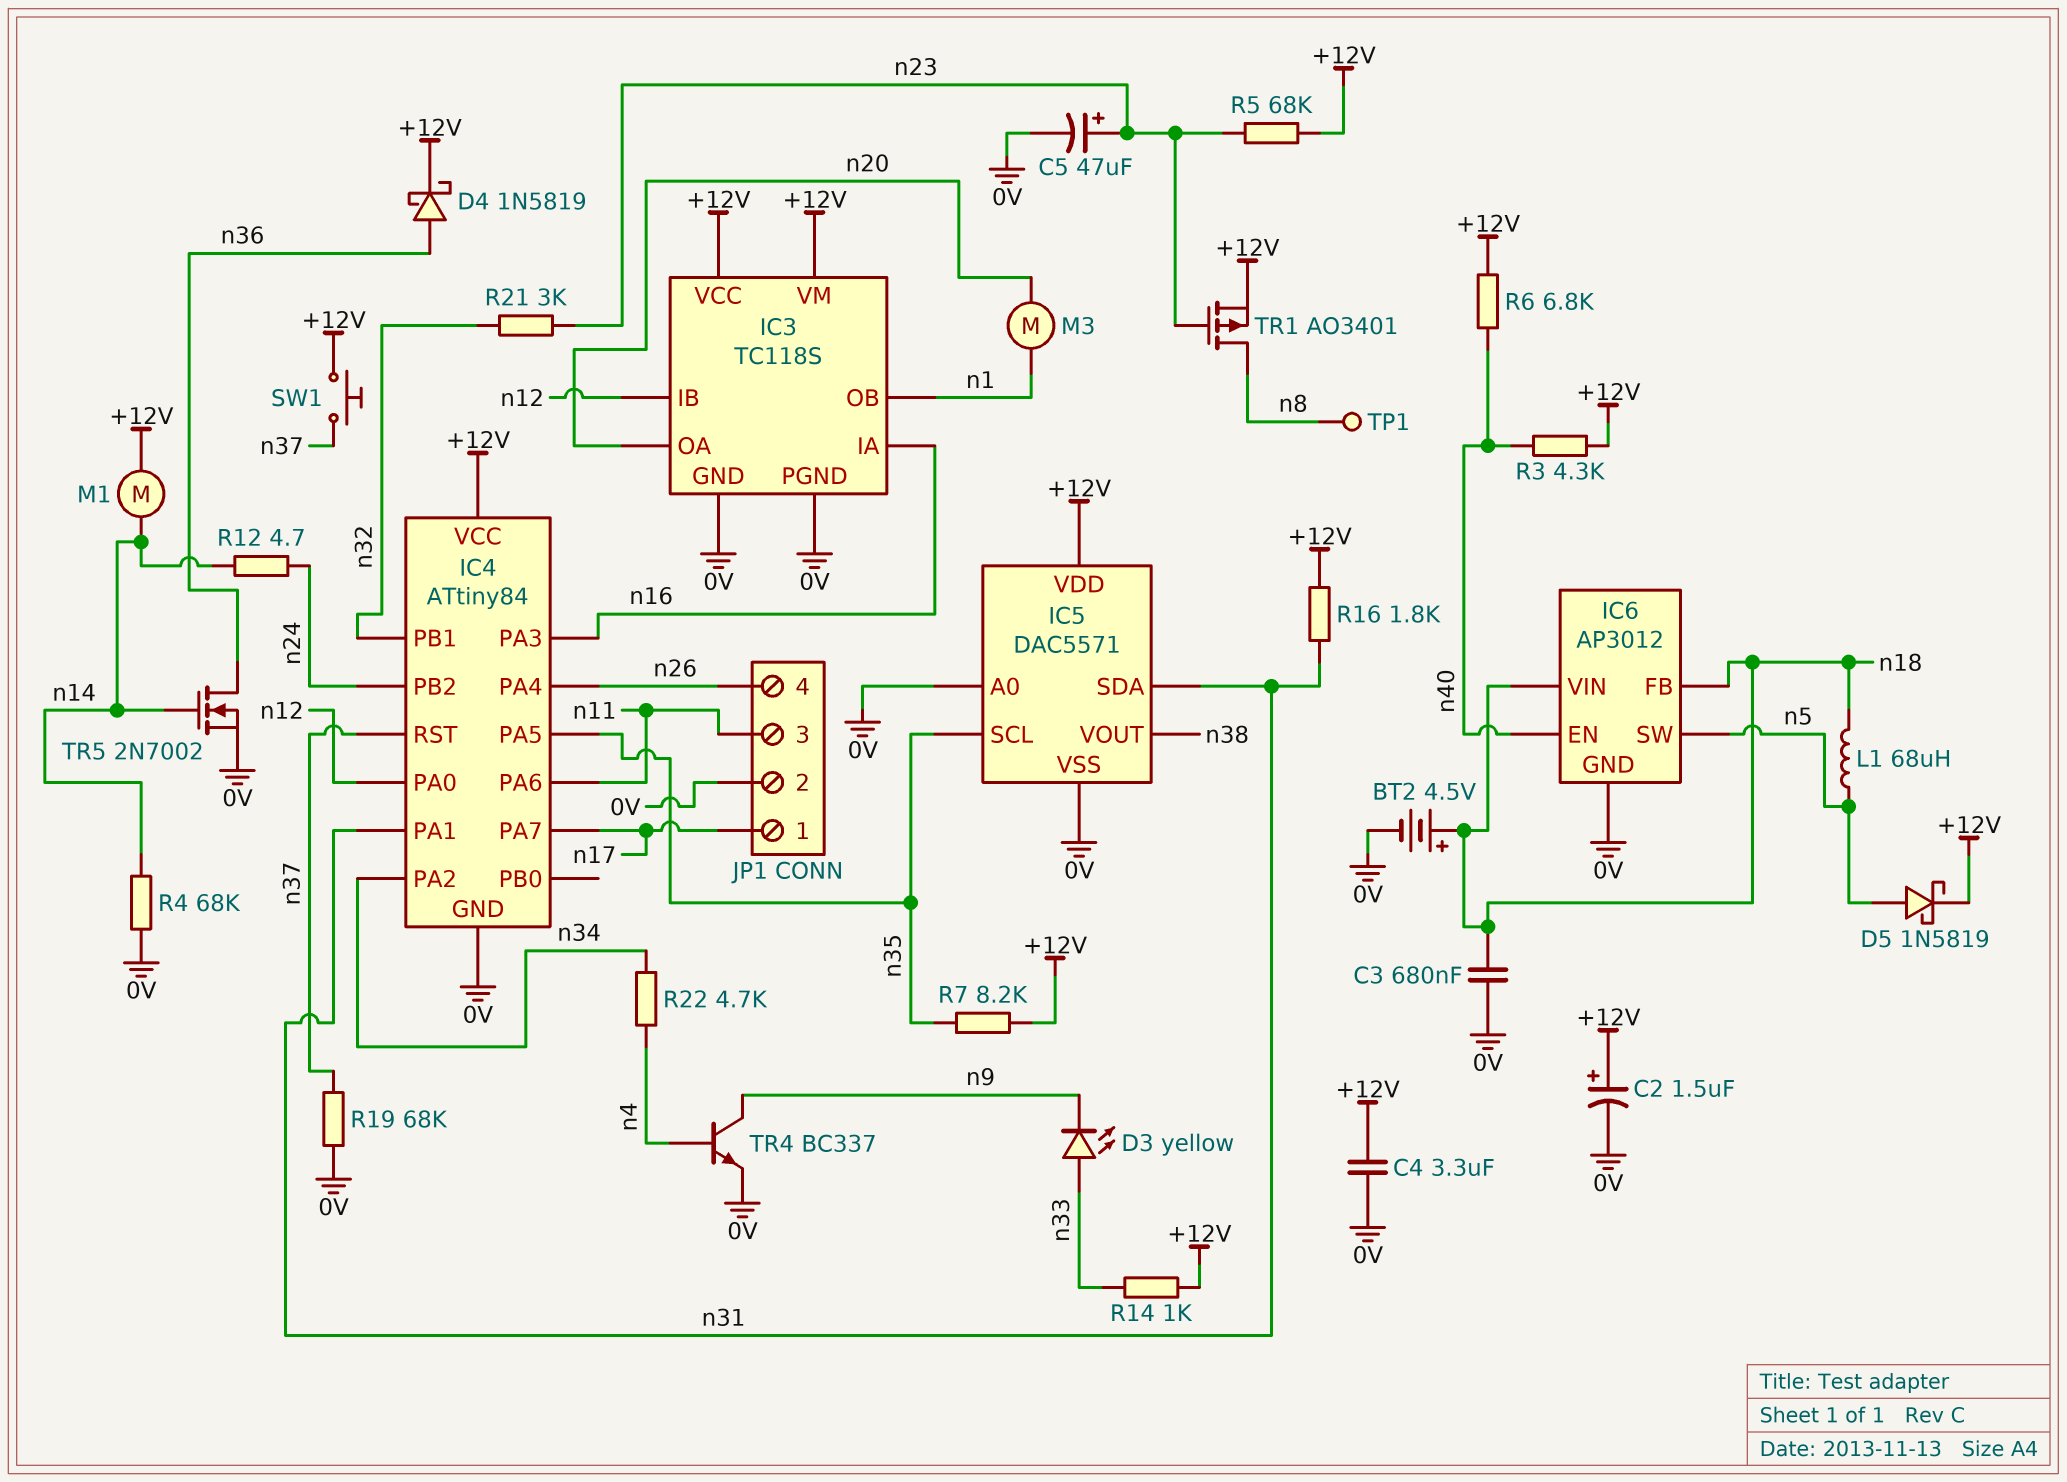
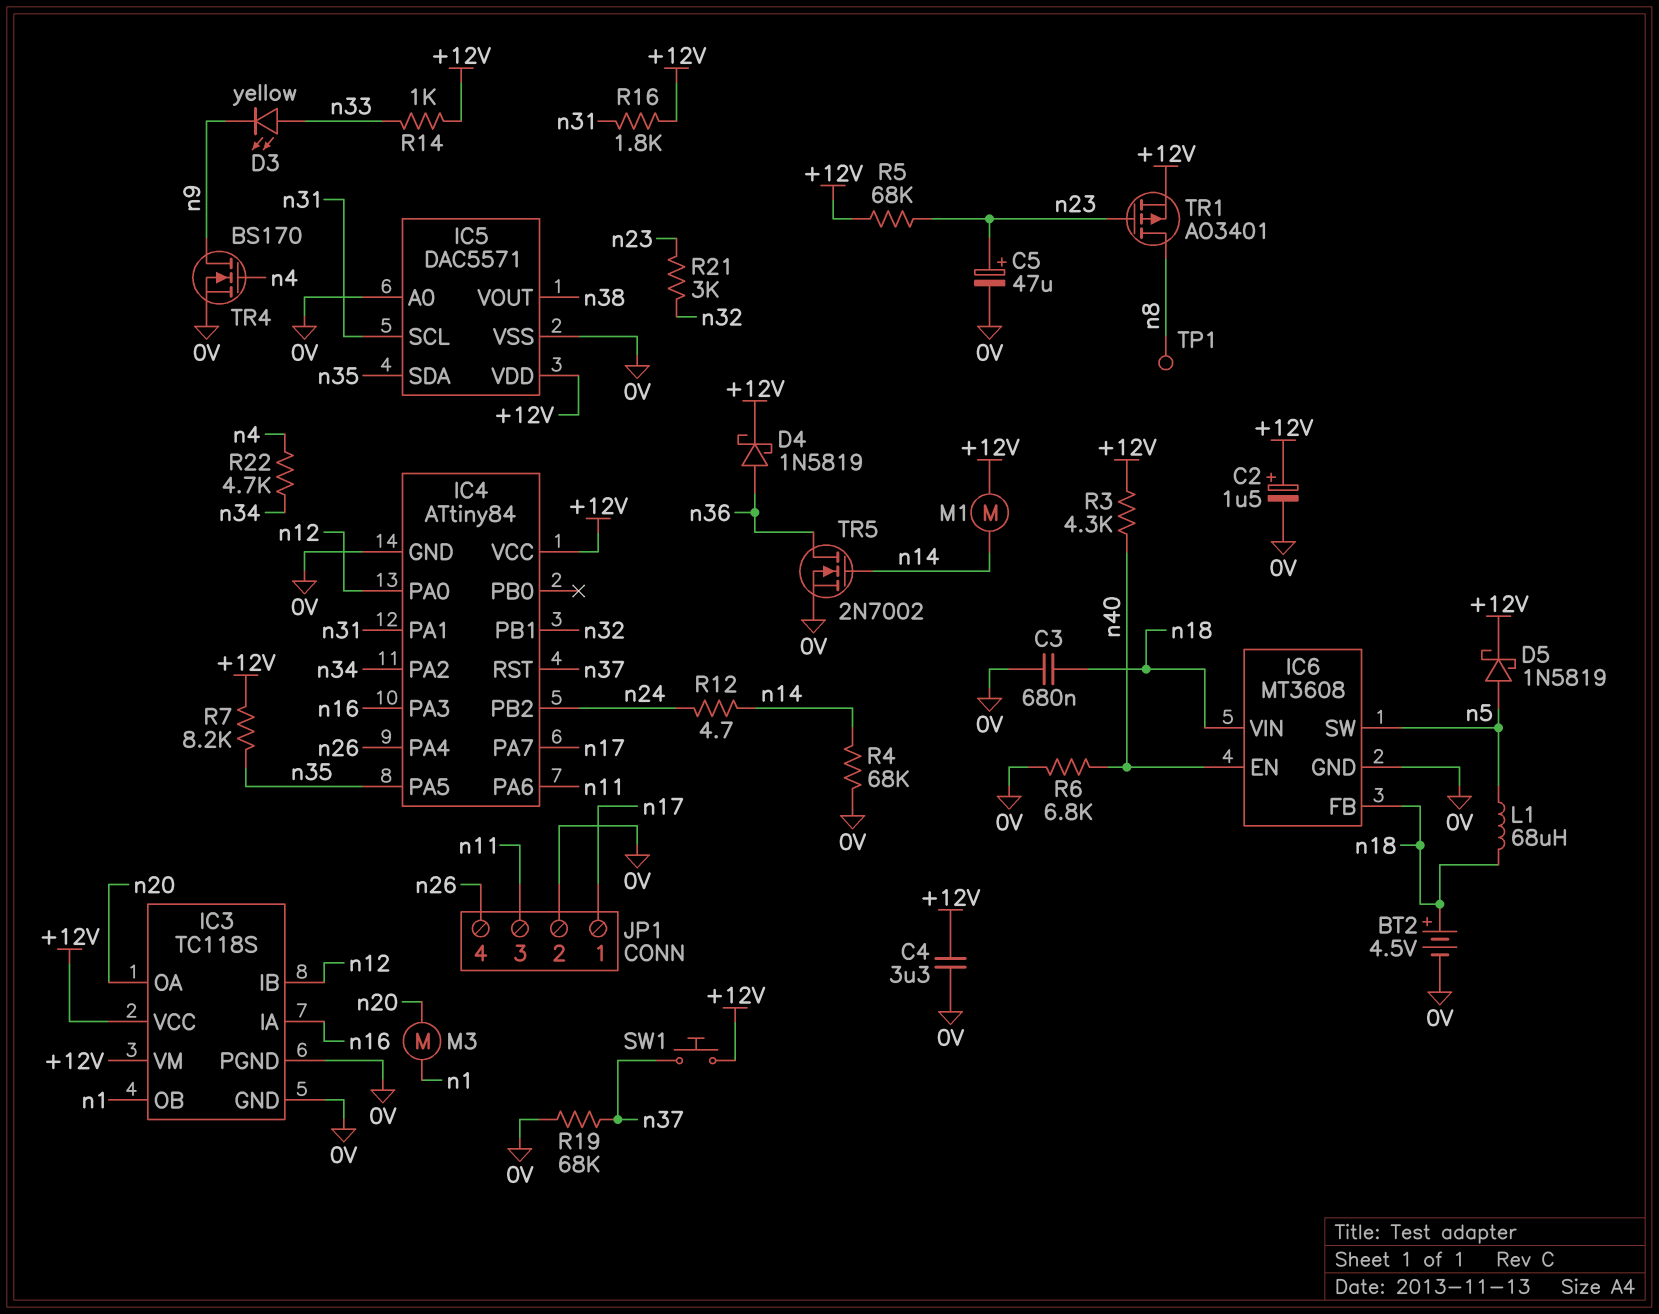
IC5 pin SCL: n35 -> n31
IC5 pin SDA: n31 -> n35
IC6: AP3012 -> MT3608
R6: 6.8k (+12V, n40) -> 6.8k (0V, n40)
TR4: NPN BC337 (B n4, C n9, E 0V) -> NMOS BS170 (G n4, D n9, S 0V)

